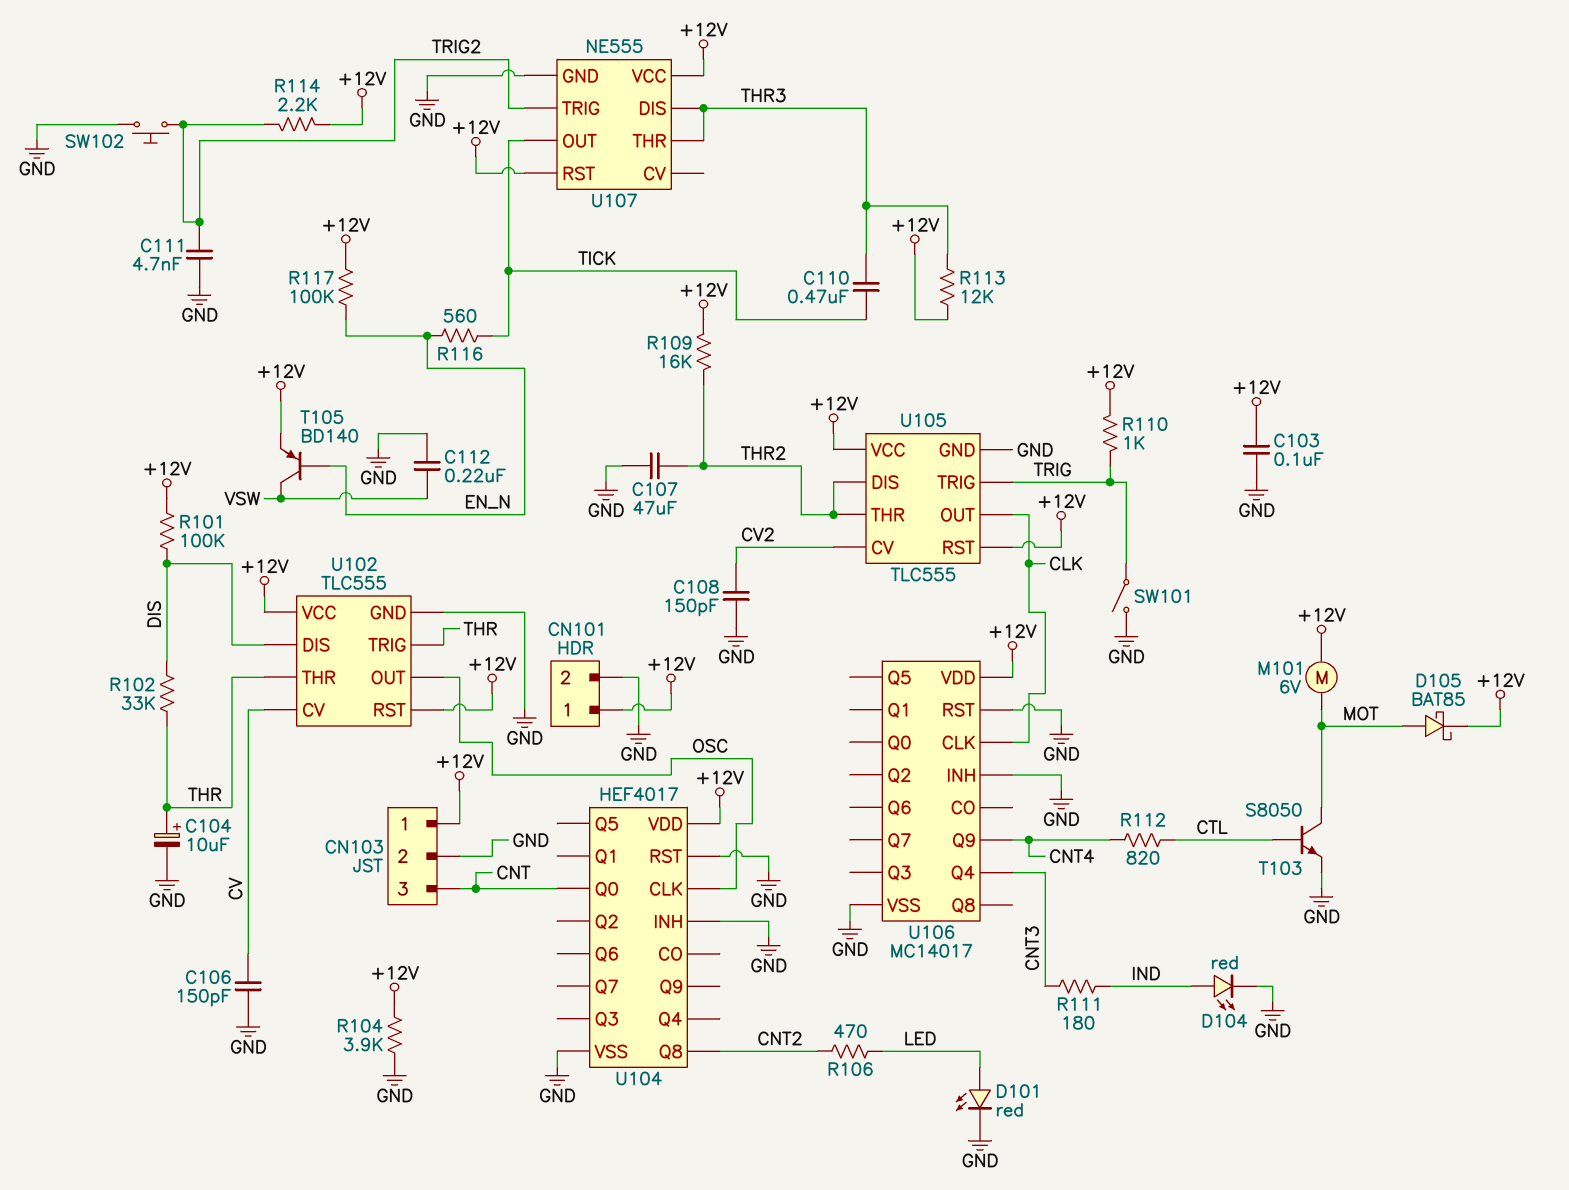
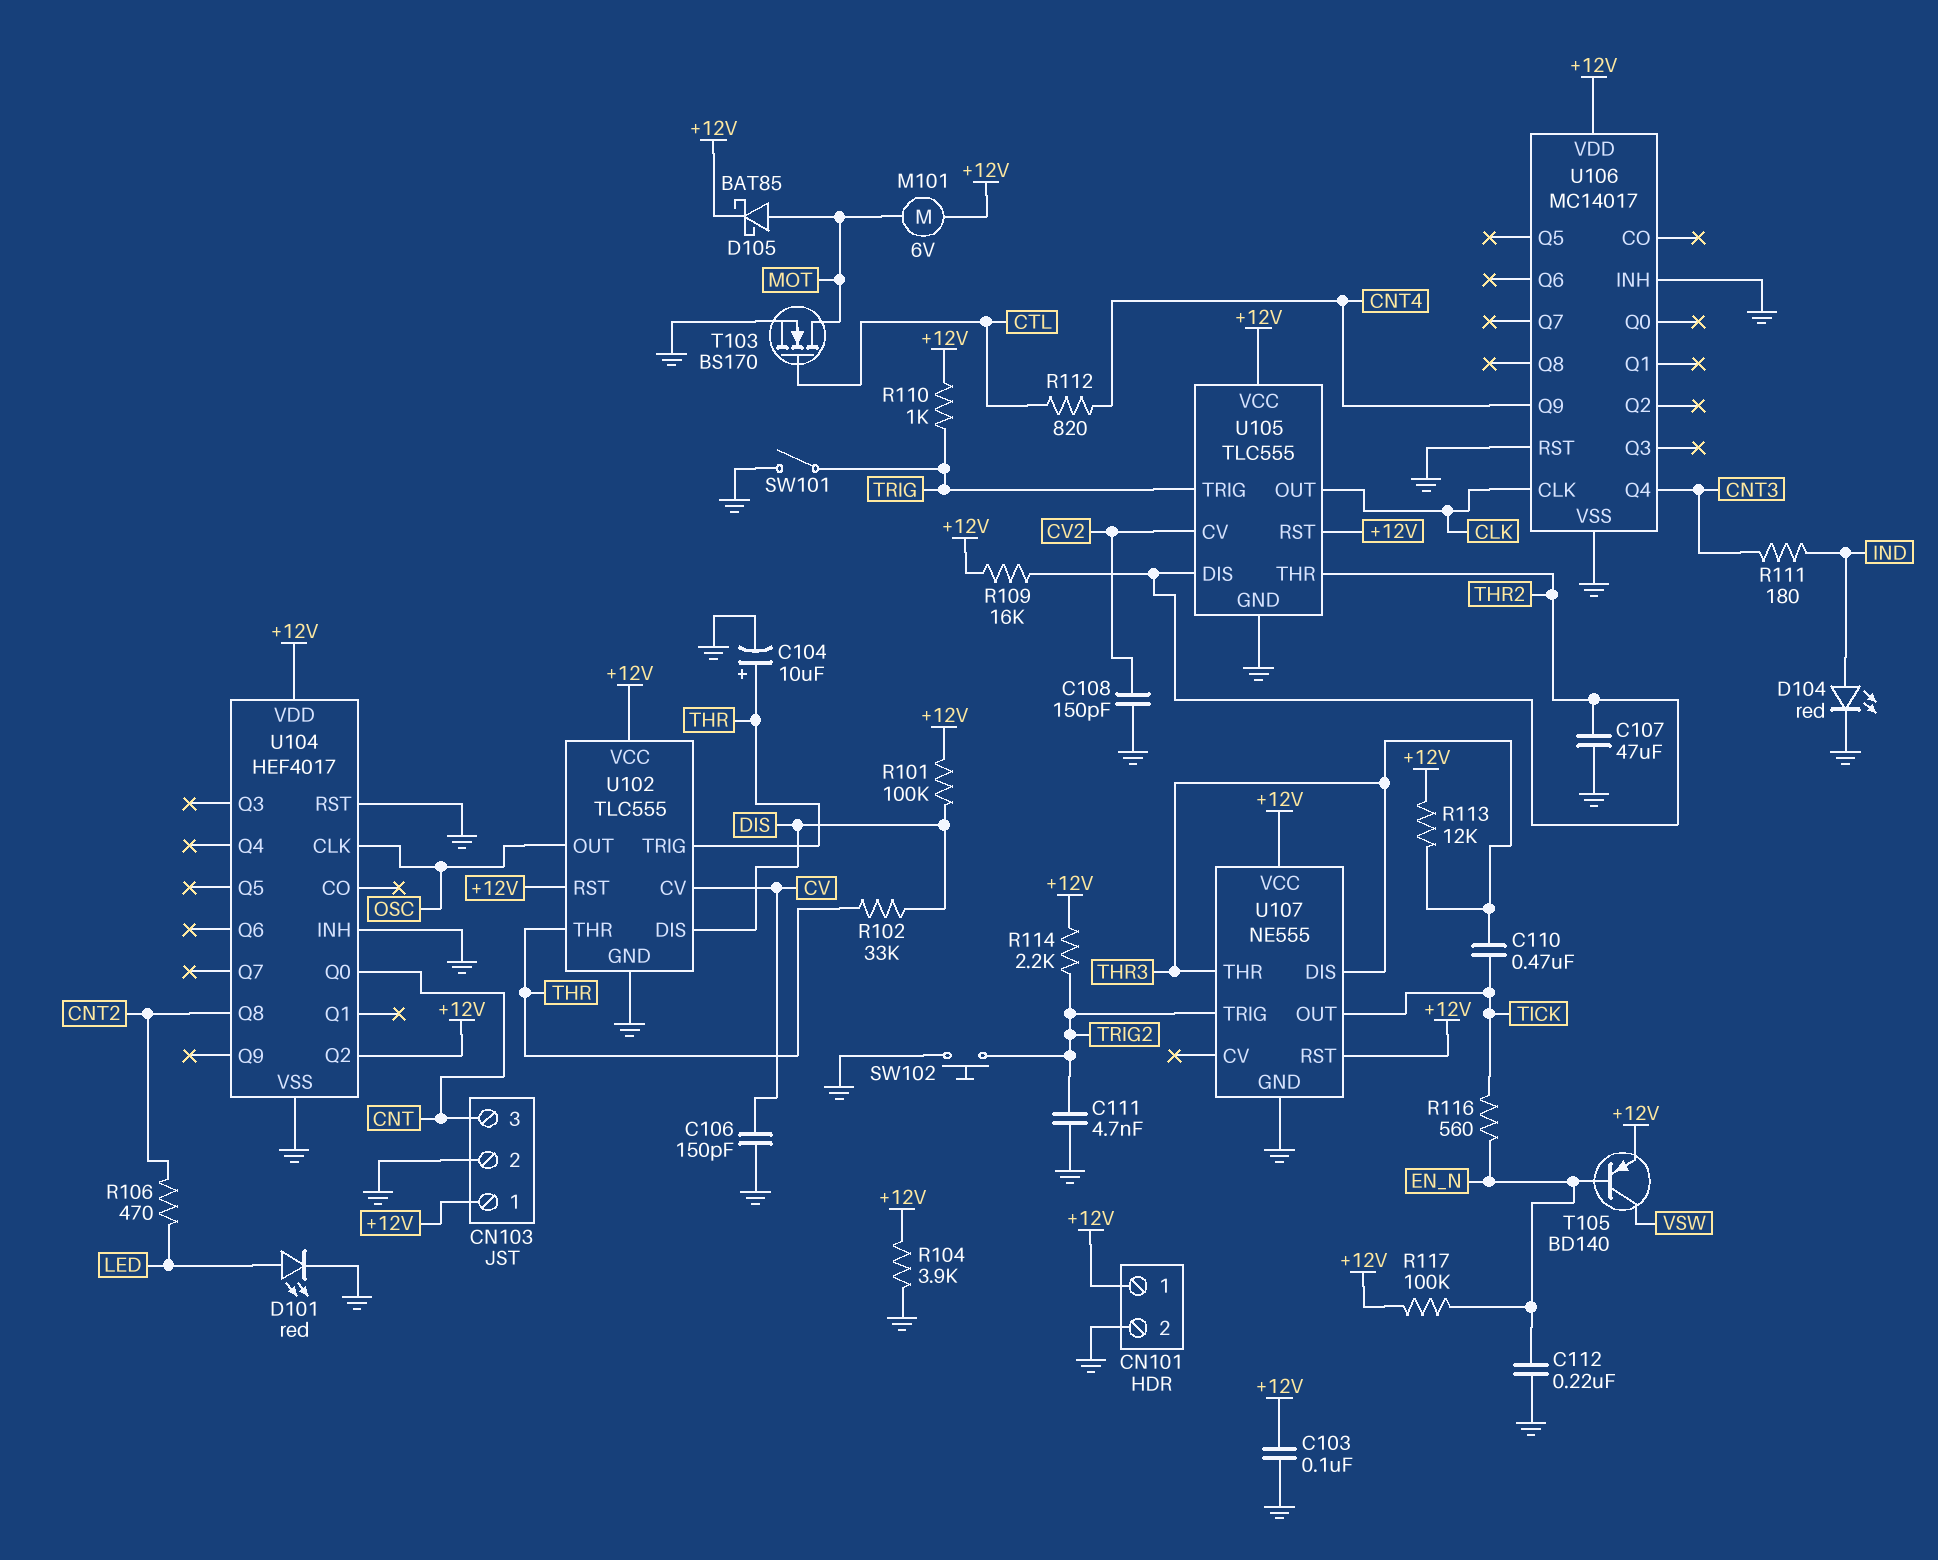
C112: 220nF (GND, VSW) -> 220nF (EN_N, GND)
T103: NPN S8050 (B CTL, C MOT, E GND) -> NMOS BS170 (G CTL, D MOT, S GND)
U104 pin Q2: none -> +12V

